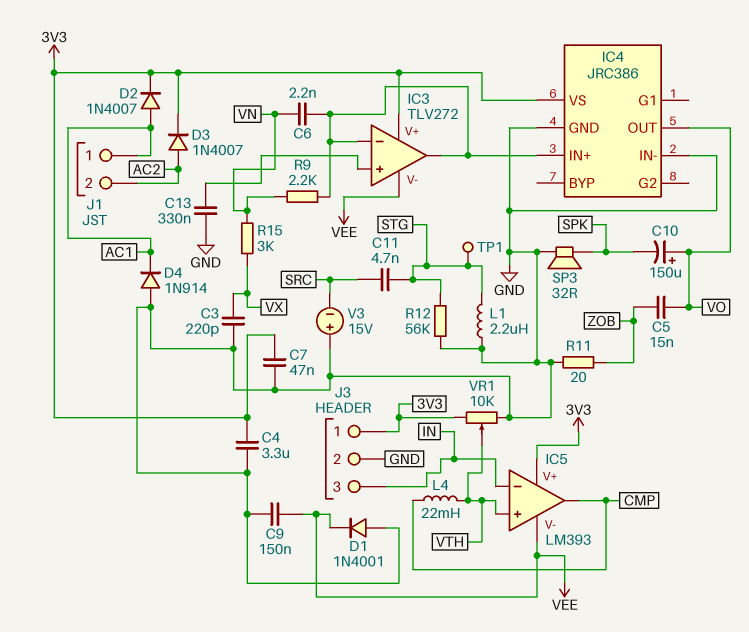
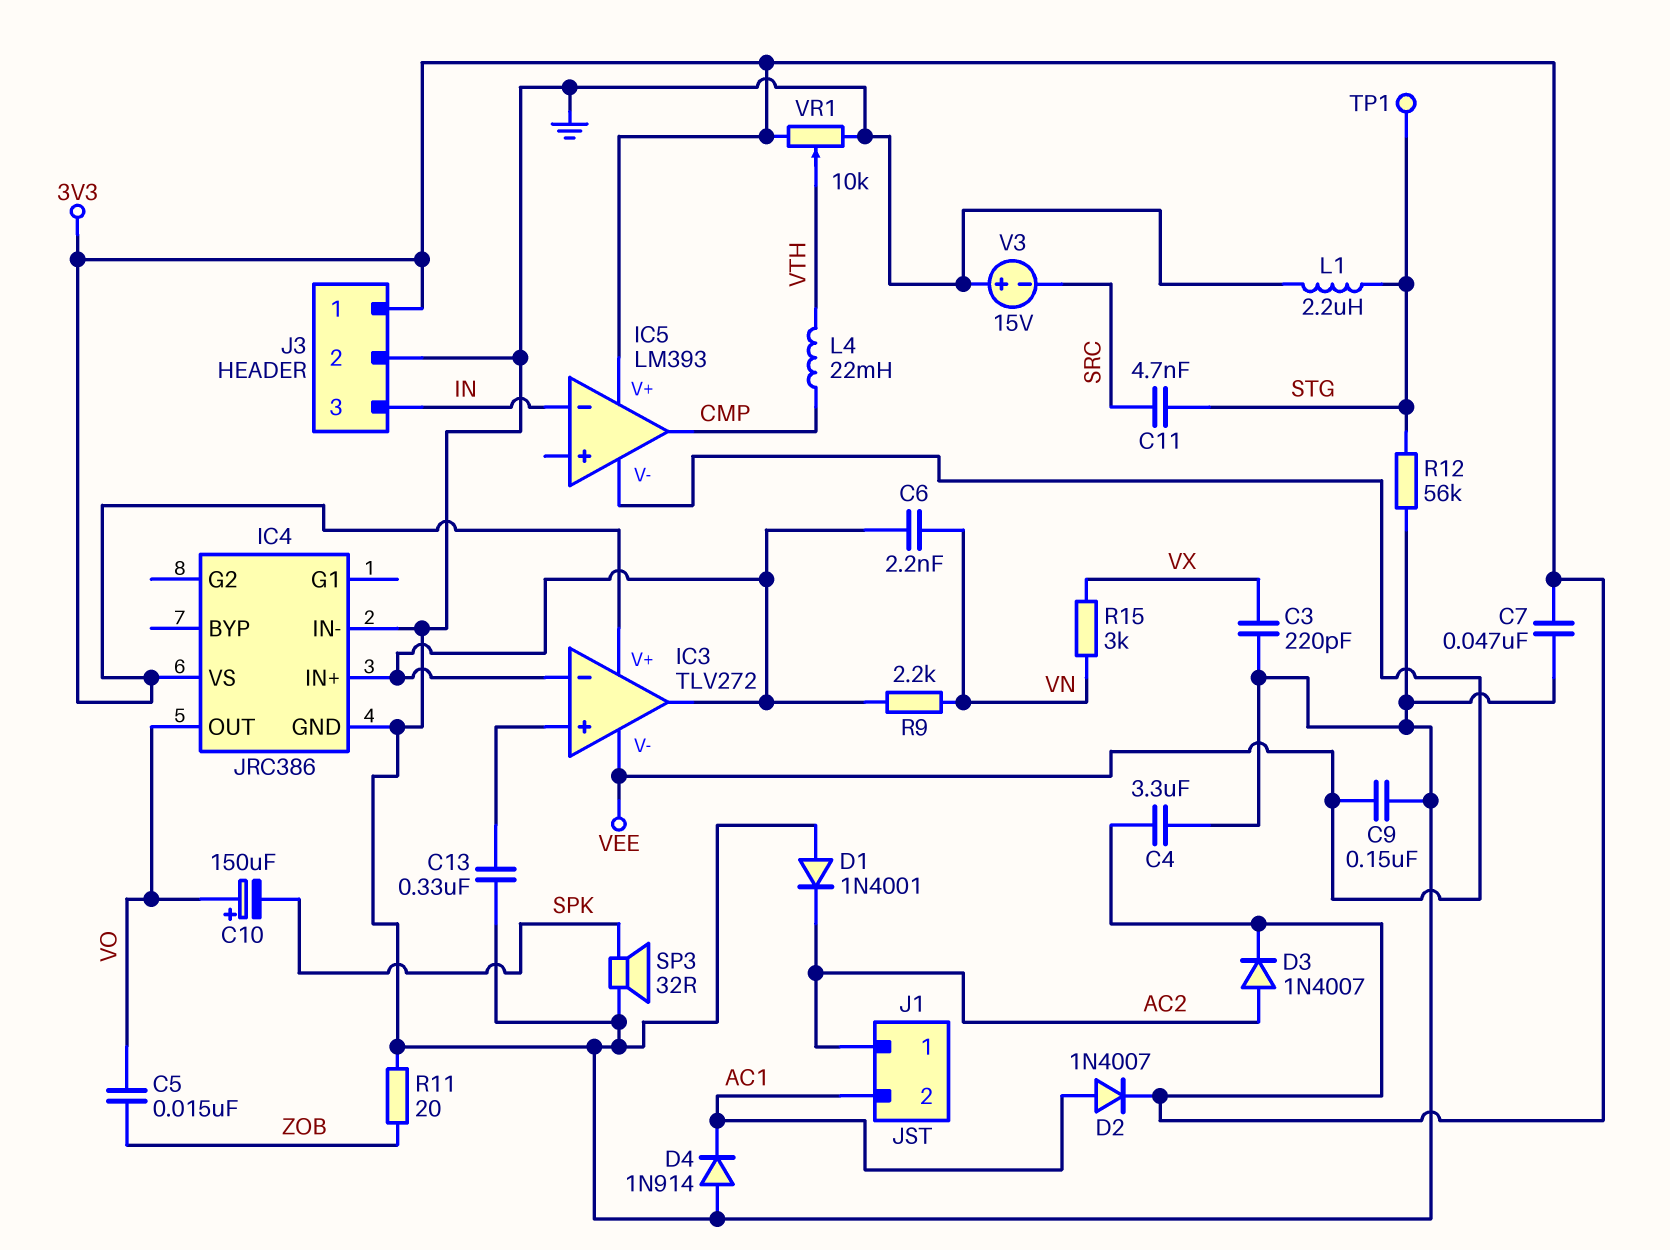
D1: diode 1N4001 (A GND, K VEE) -> diode 1N4001 (A GND, K AC2)
IC5 pin in+: VTH -> none
J1 pin 1: AC1 -> AC2
J1 pin 2: AC2 -> AC1

